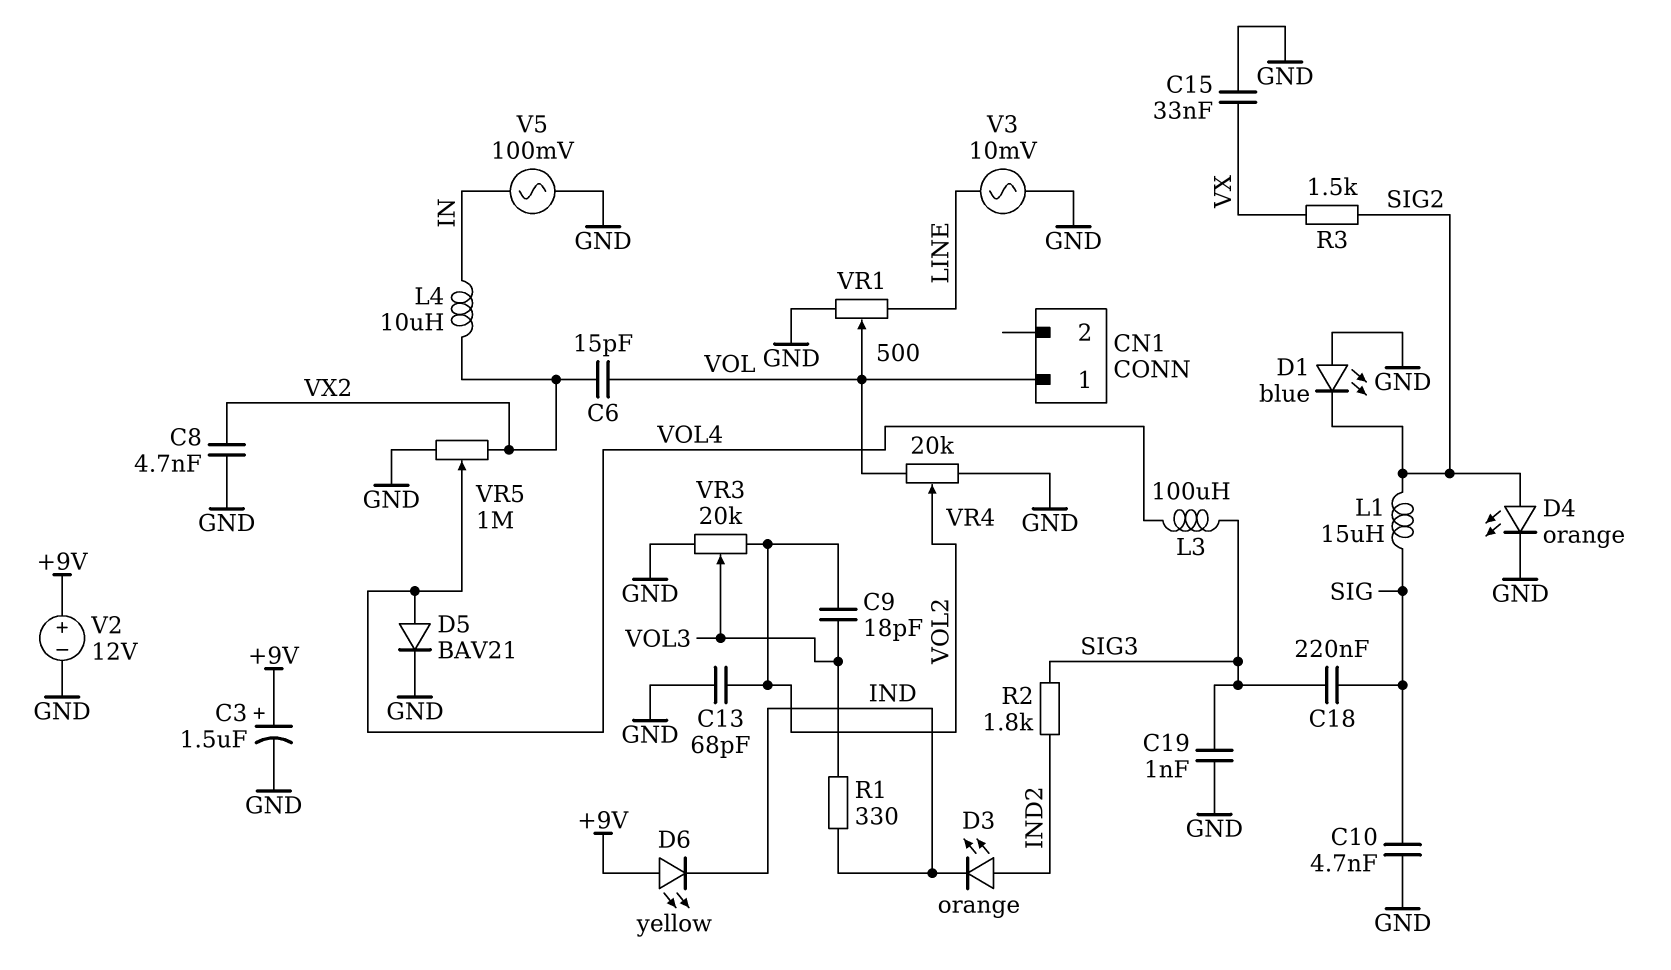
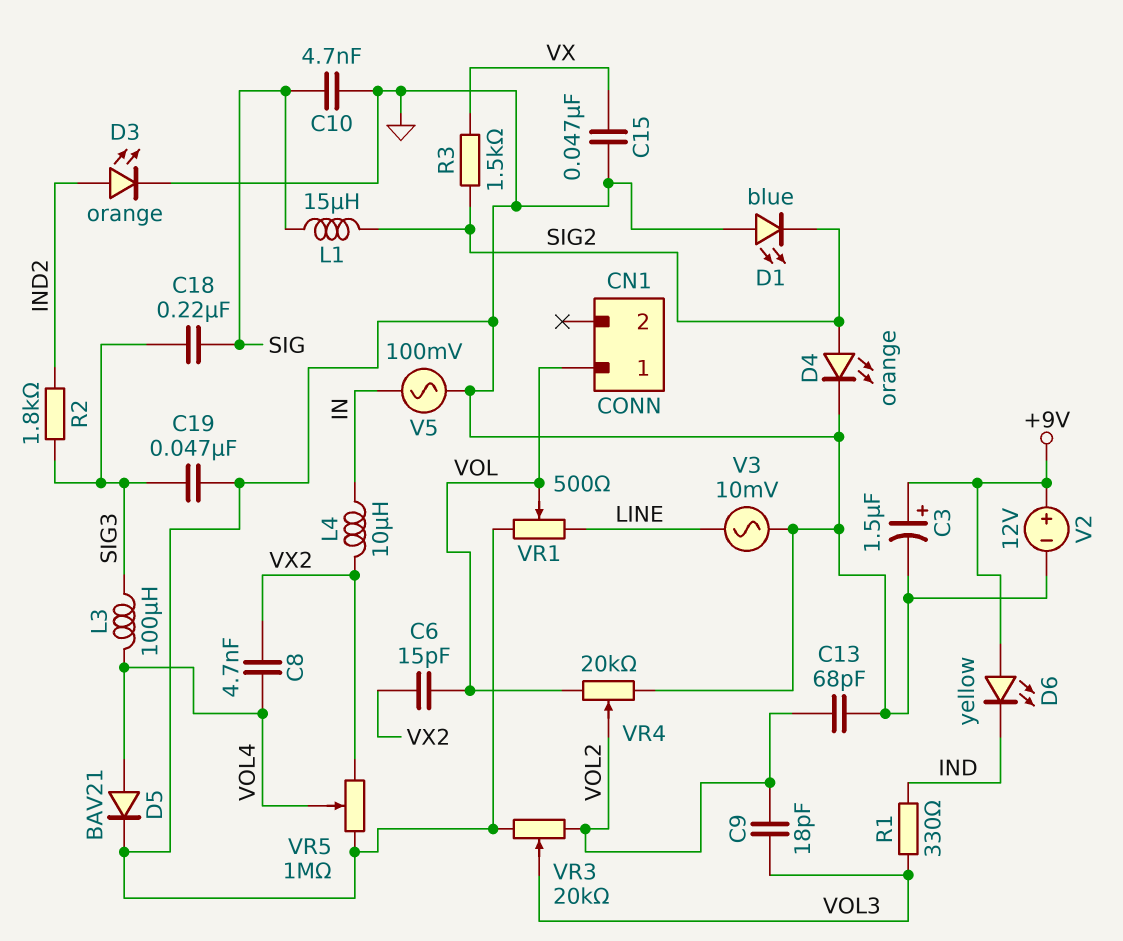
C8: 4.7nF (GND, VX2) -> 4.7nF (VOL4, VX2)
C15: 33nF (GND, VX) -> 47nF (GND, VX)
C19: 1nF (GND, SIG3) -> 47nF (GND, SIG3)
D3: LED orange (A IND2, K IND) -> LED orange (A IND2, K GND)

